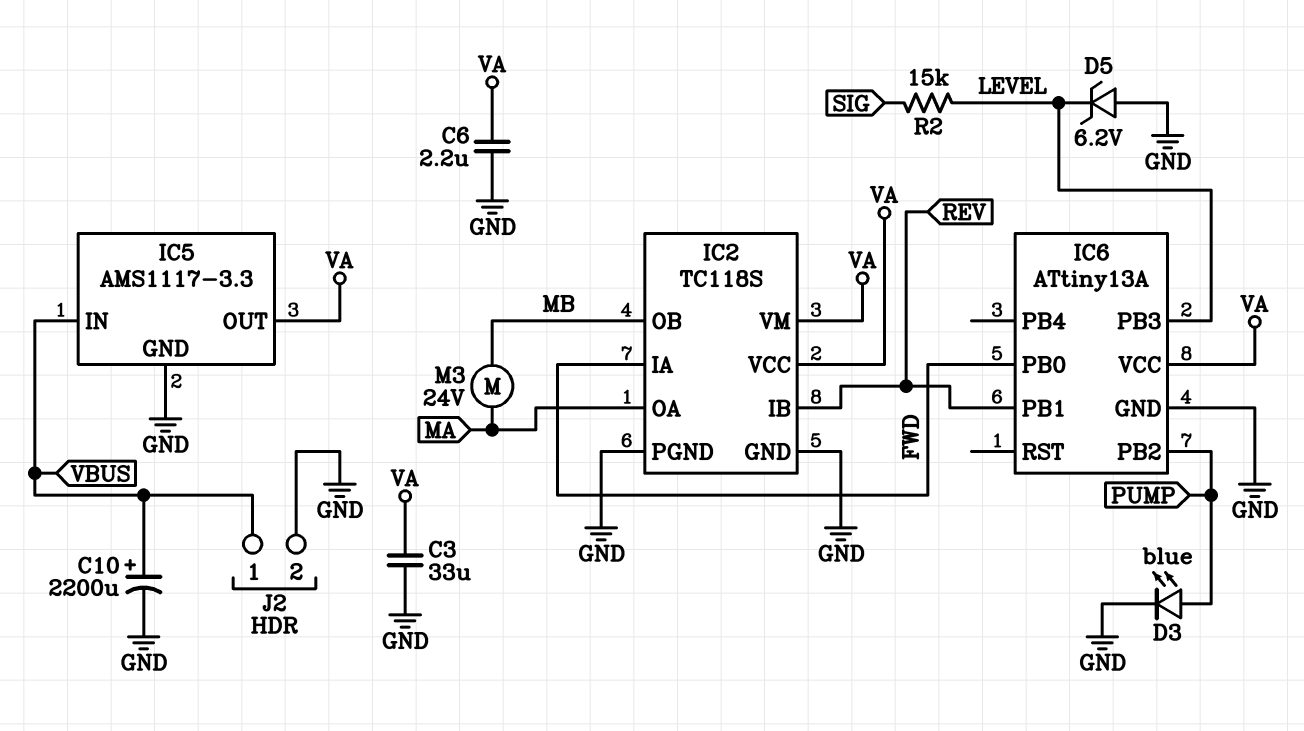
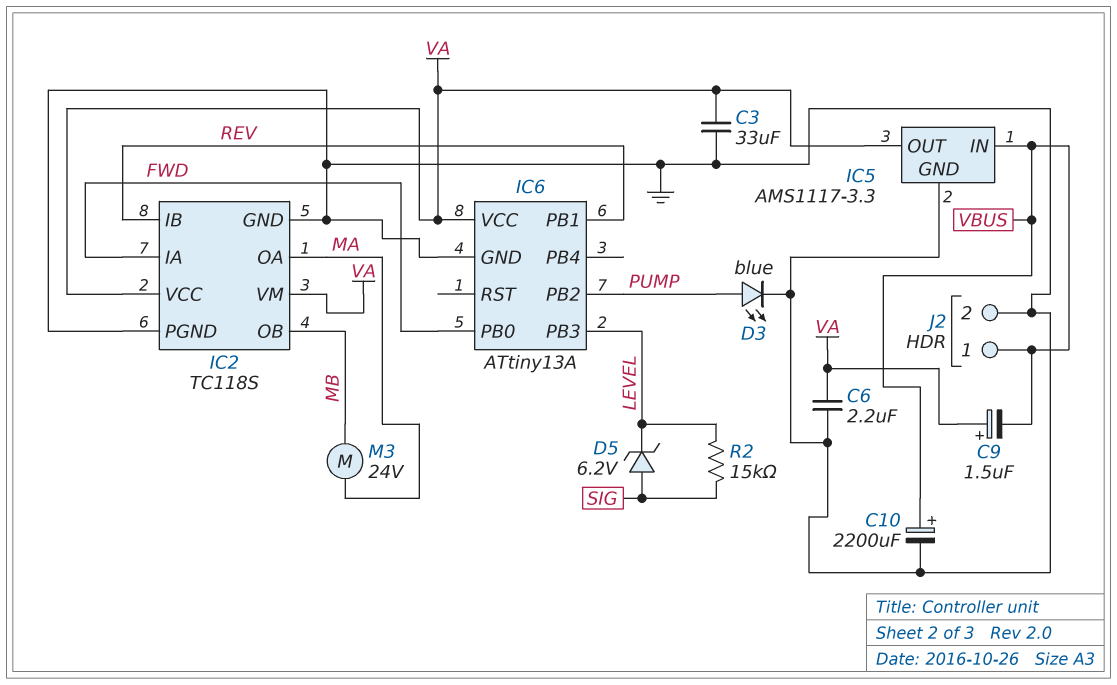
C9: none -> 1.5uF (plus VA, minus VBUS)
D5: zener 6.2V (A GND, K LEVEL) -> zener 6.2V (A SIG, K LEVEL)

